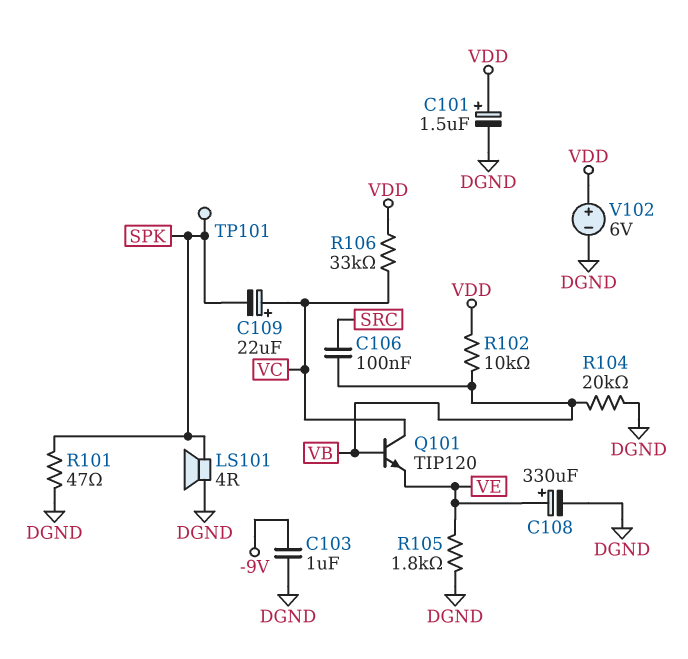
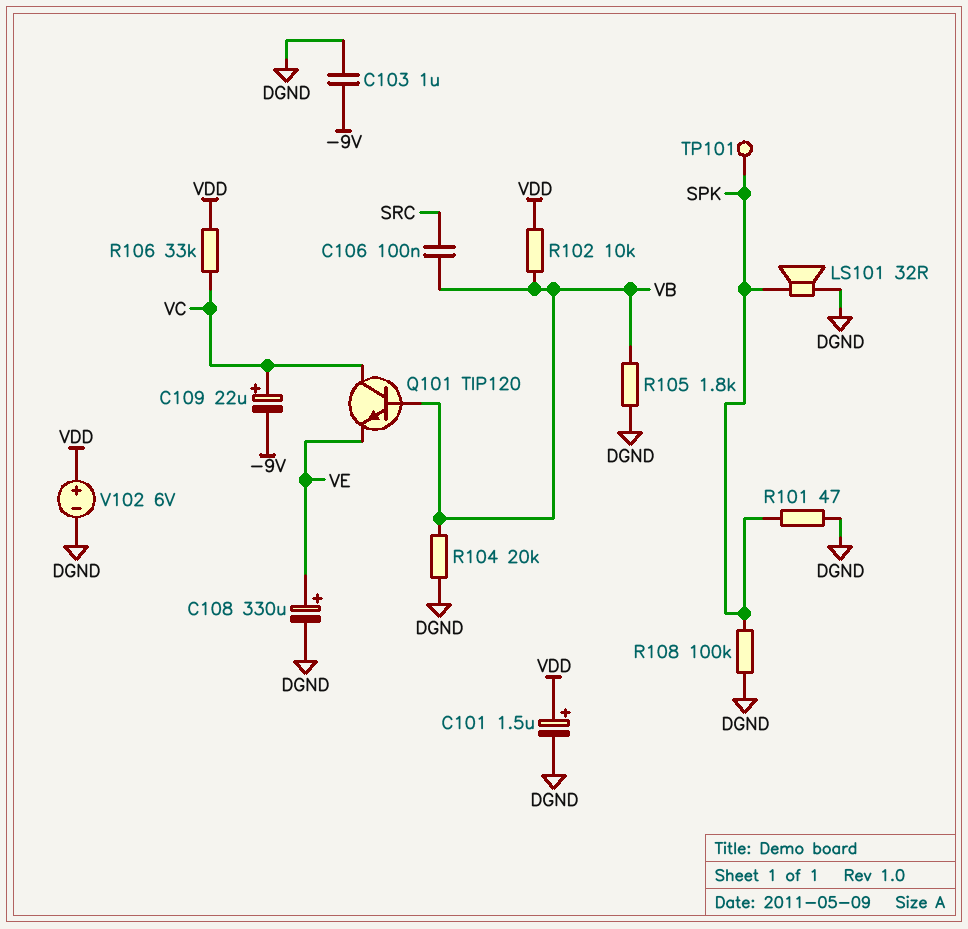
C109: 22uF (plus VC, minus SPK) -> 22uF (plus VC, minus -9V)
LS101: speaker 4R (DGND, SPK) -> speaker 32R (DGND, SPK)
R105: 1.8k (DGND, VE) -> 1.8k (DGND, VB)
R108: none -> 100k (DGND, SPK)

